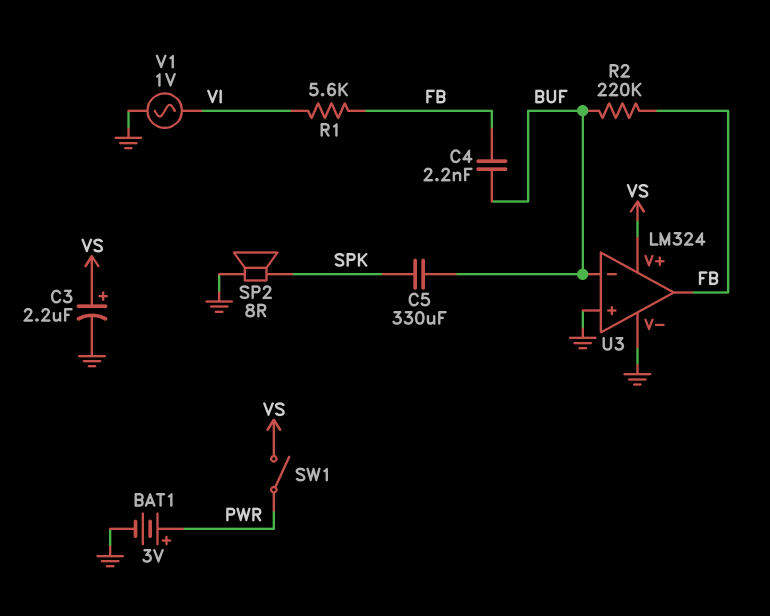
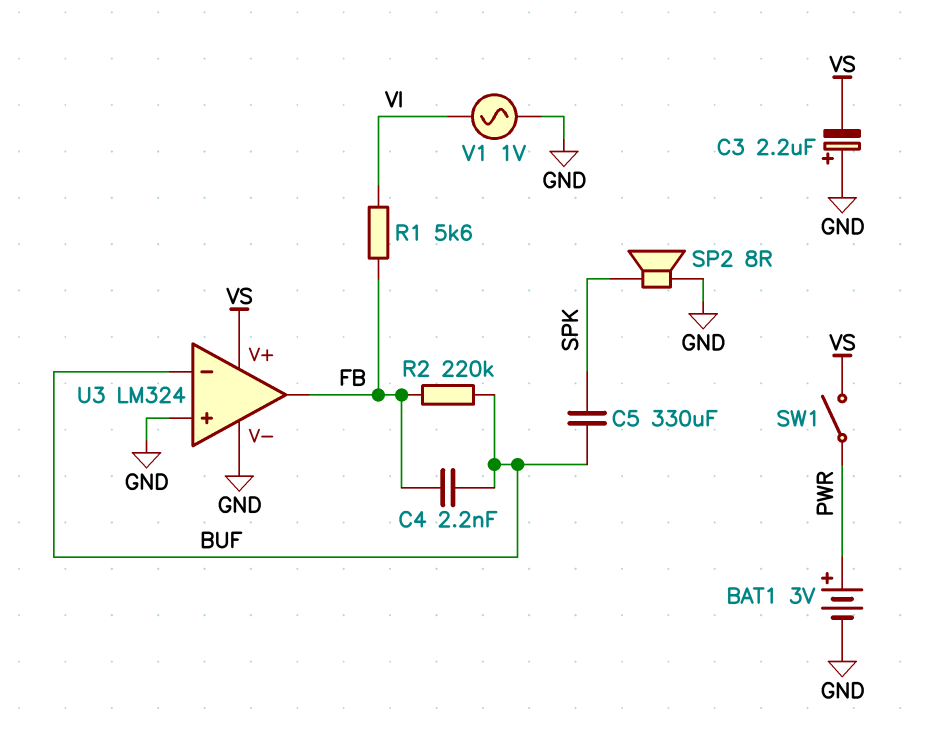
C3: 2.2uF (plus VS, minus GND) -> 2.2uF (plus GND, minus VS)

